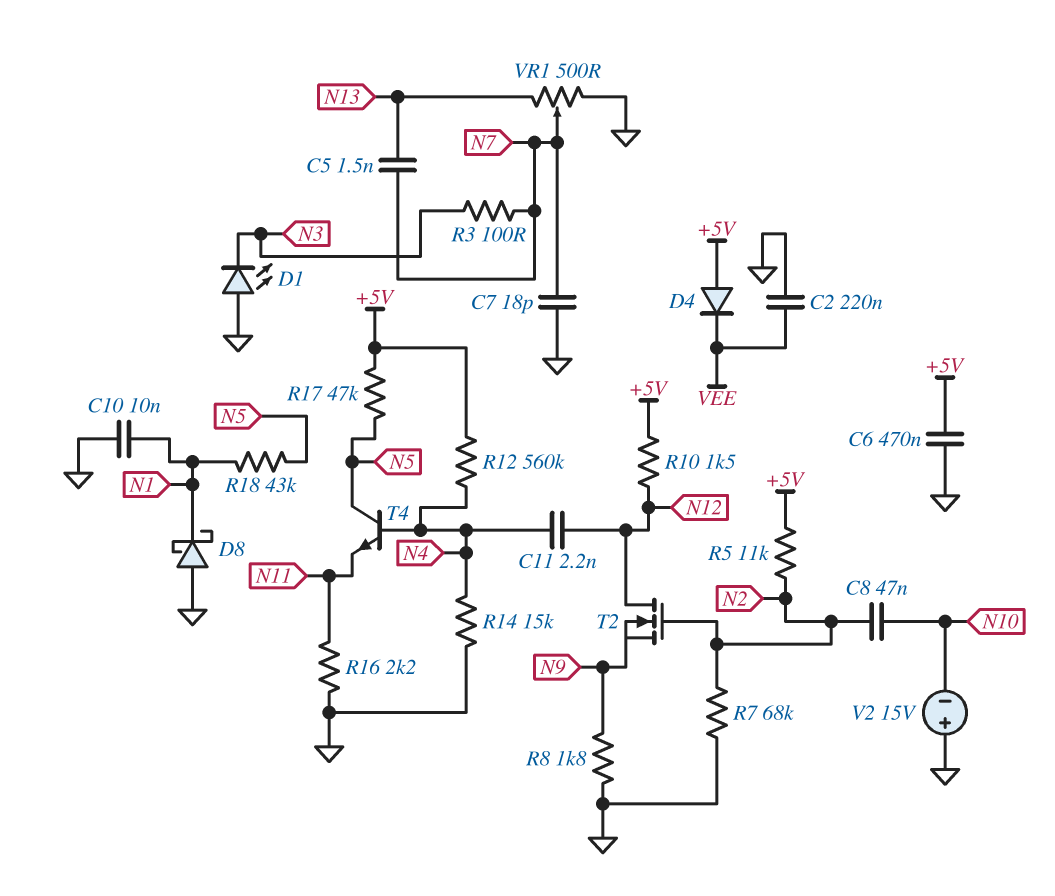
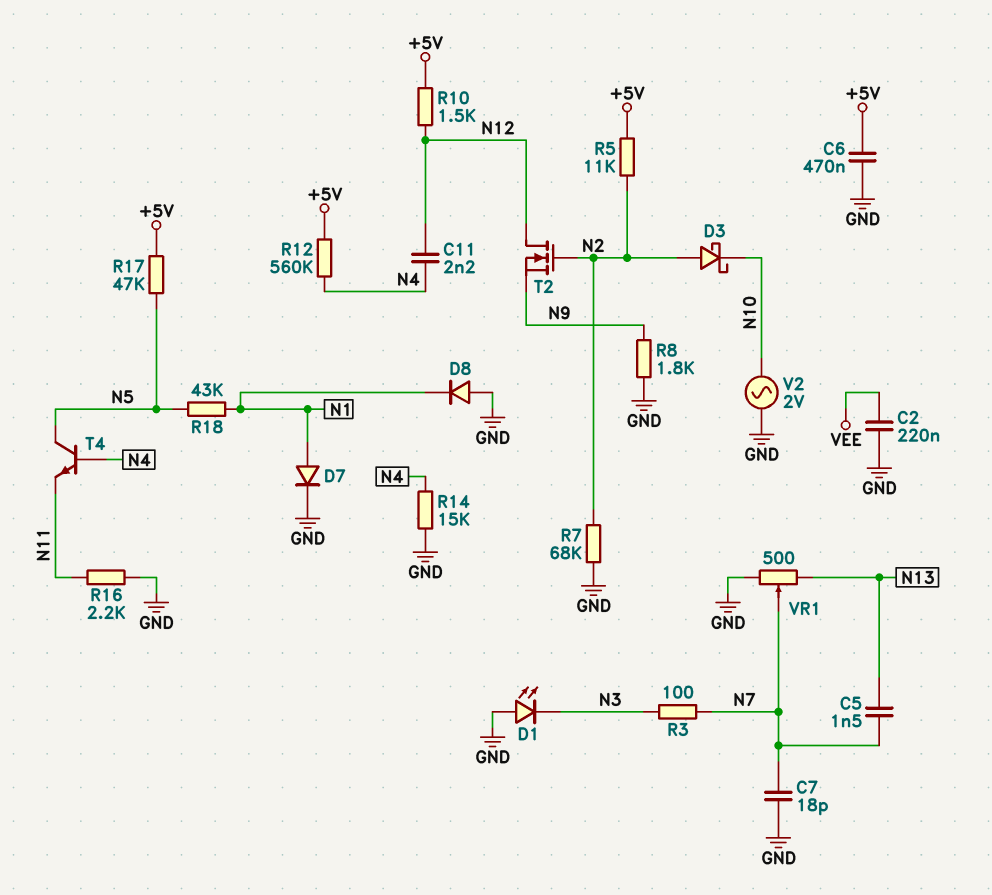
C8: 47nF (N2, N10) -> none
C10: 10nF (GND, N1) -> none
D3: none -> schottky (A N2, K N10)
D4: diode (A +5V, K VEE) -> none
D7: none -> diode (A N1, K GND)
D8: schottky (A GND, K N1) -> diode (A GND, K N1)
V2: 15V (plus GND, minus N10) -> AC 2V (GND, N10)

